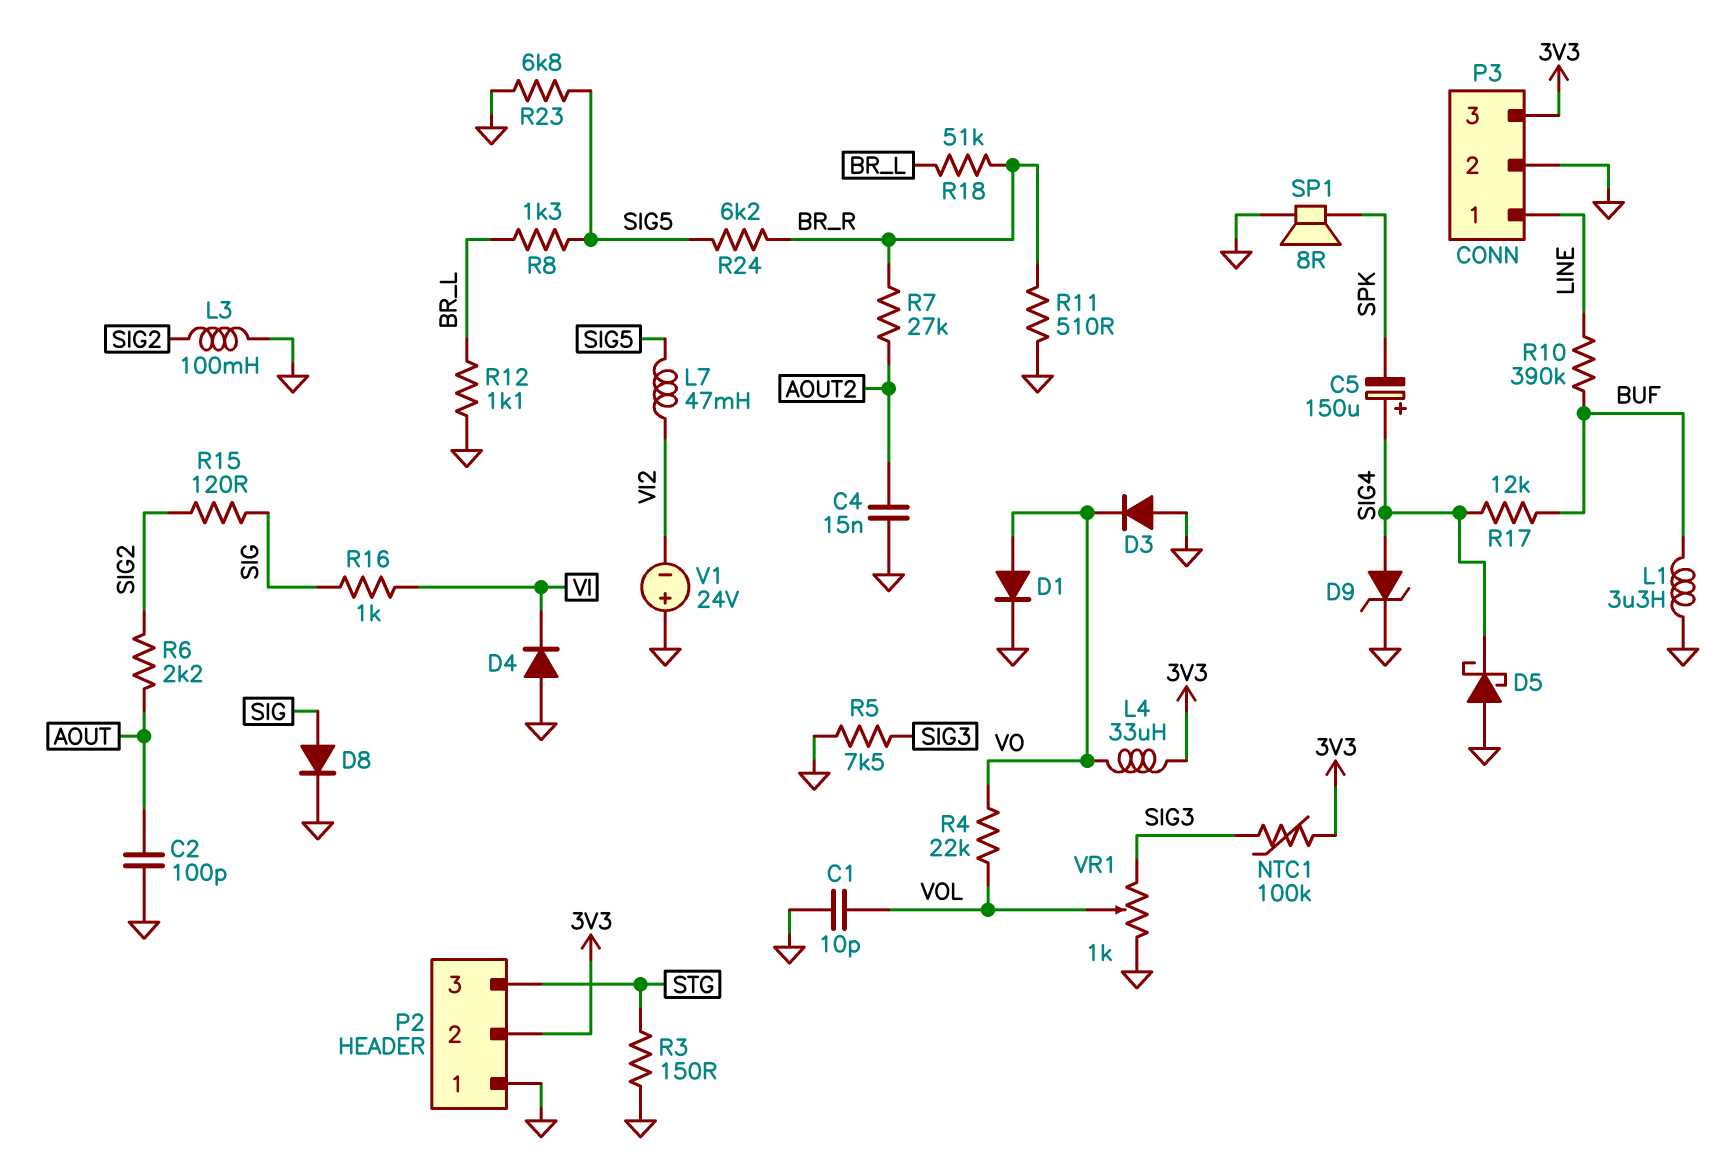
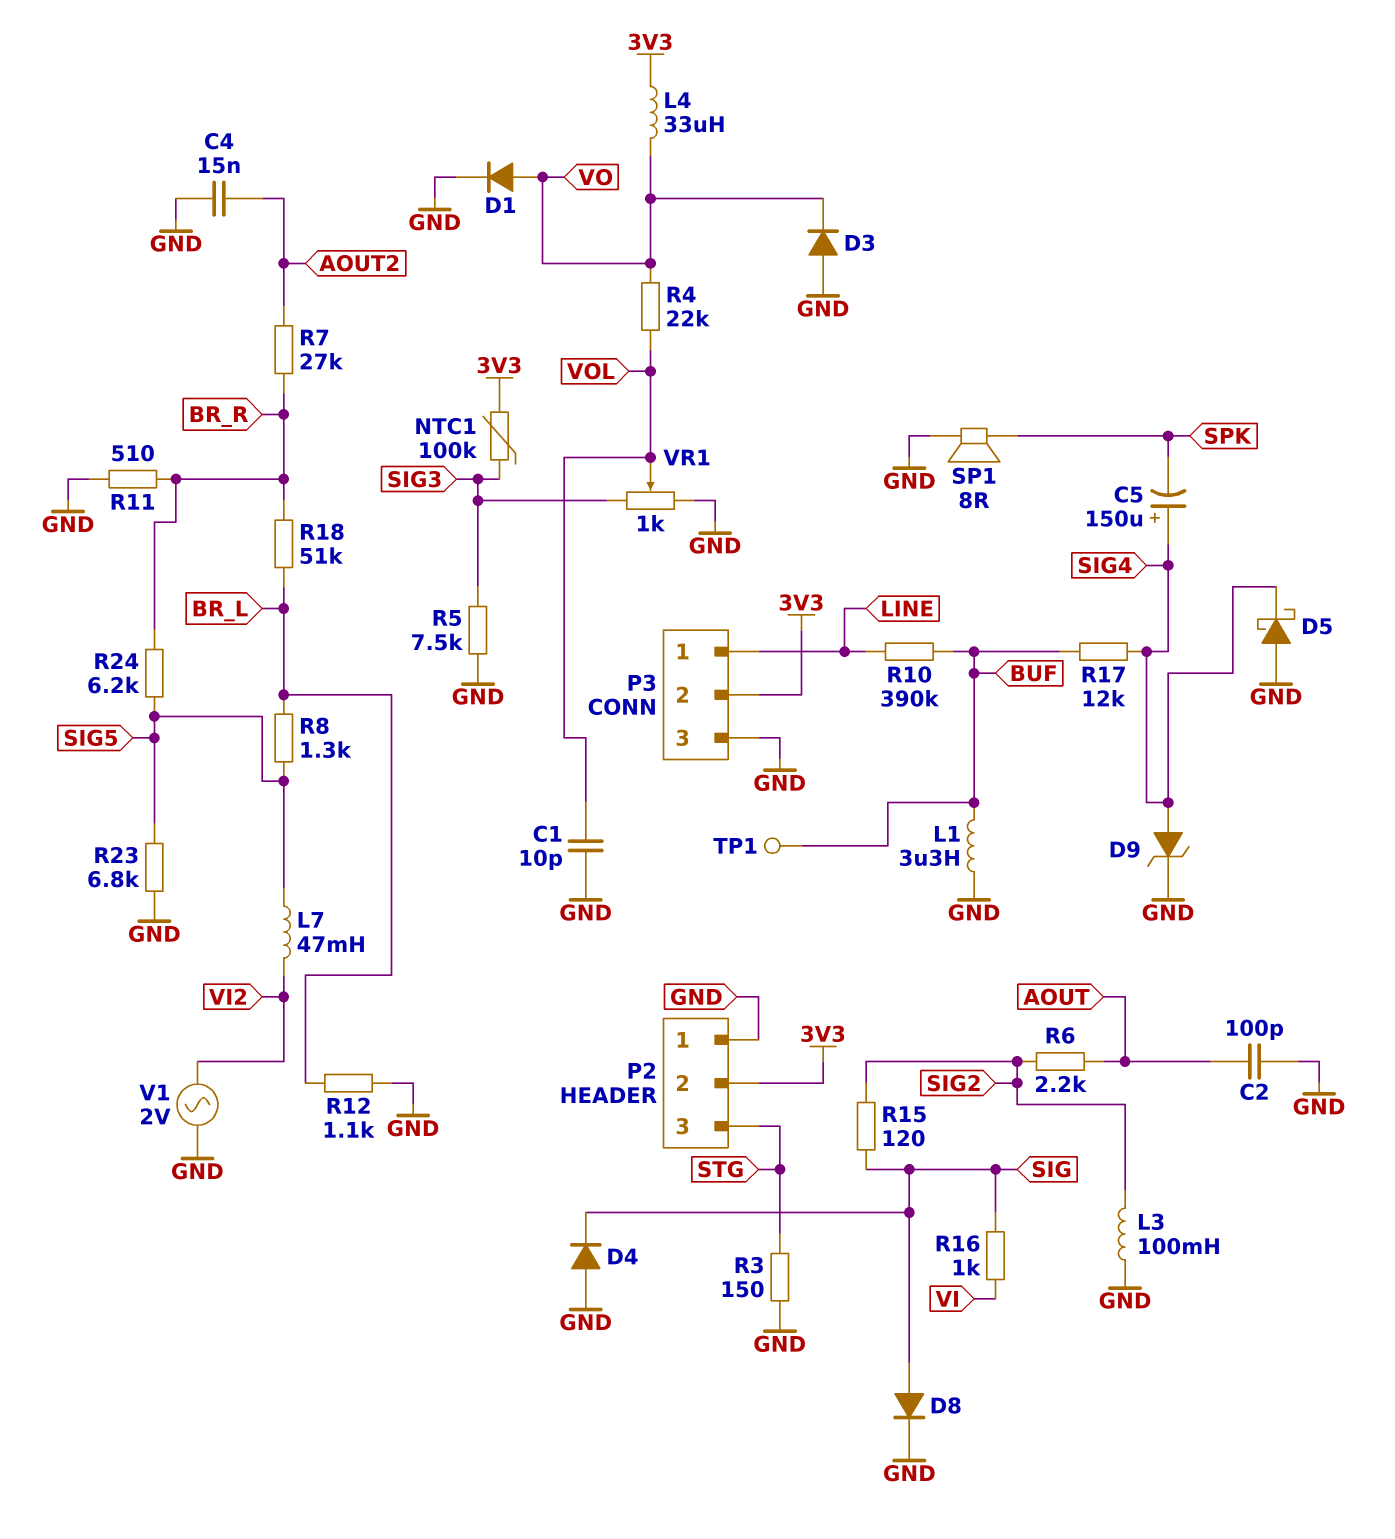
D4: diode (A GND, K VI) -> diode (A GND, K SIG)
P3 pin 2: GND -> 3V3
P3 pin 3: 3V3 -> GND
TP1: none -> test point (BUF)
V1: 24V (plus GND, minus VI2) -> AC 2V (GND, VI2)

